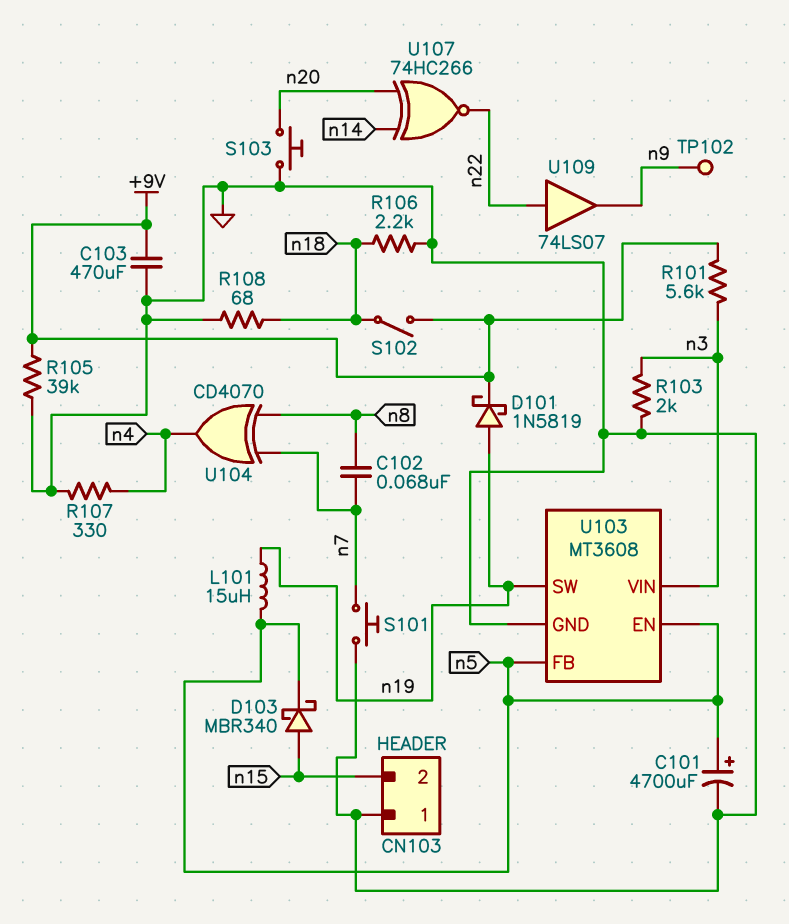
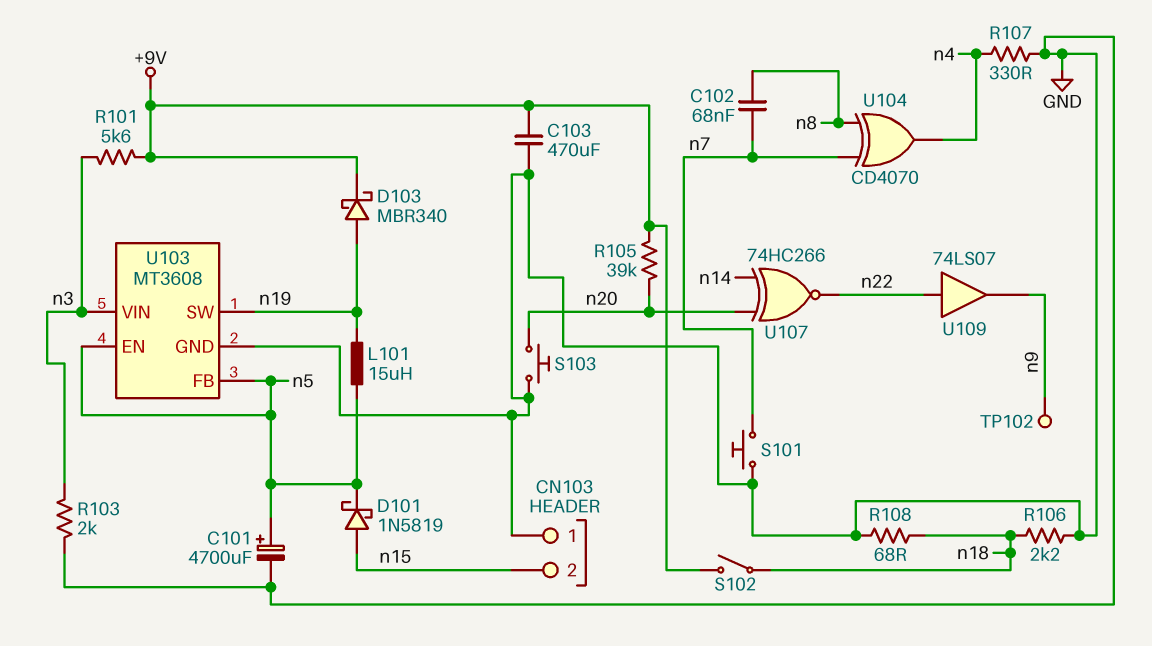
D101: schottky 1N5819 (A n19, K +9V) -> schottky 1N5819 (A n15, K n5)
D103: schottky MBR340 (A n15, K n5) -> schottky MBR340 (A n19, K +9V)
R105: 39k (+9V, GND) -> 39k (+9V, n20)

